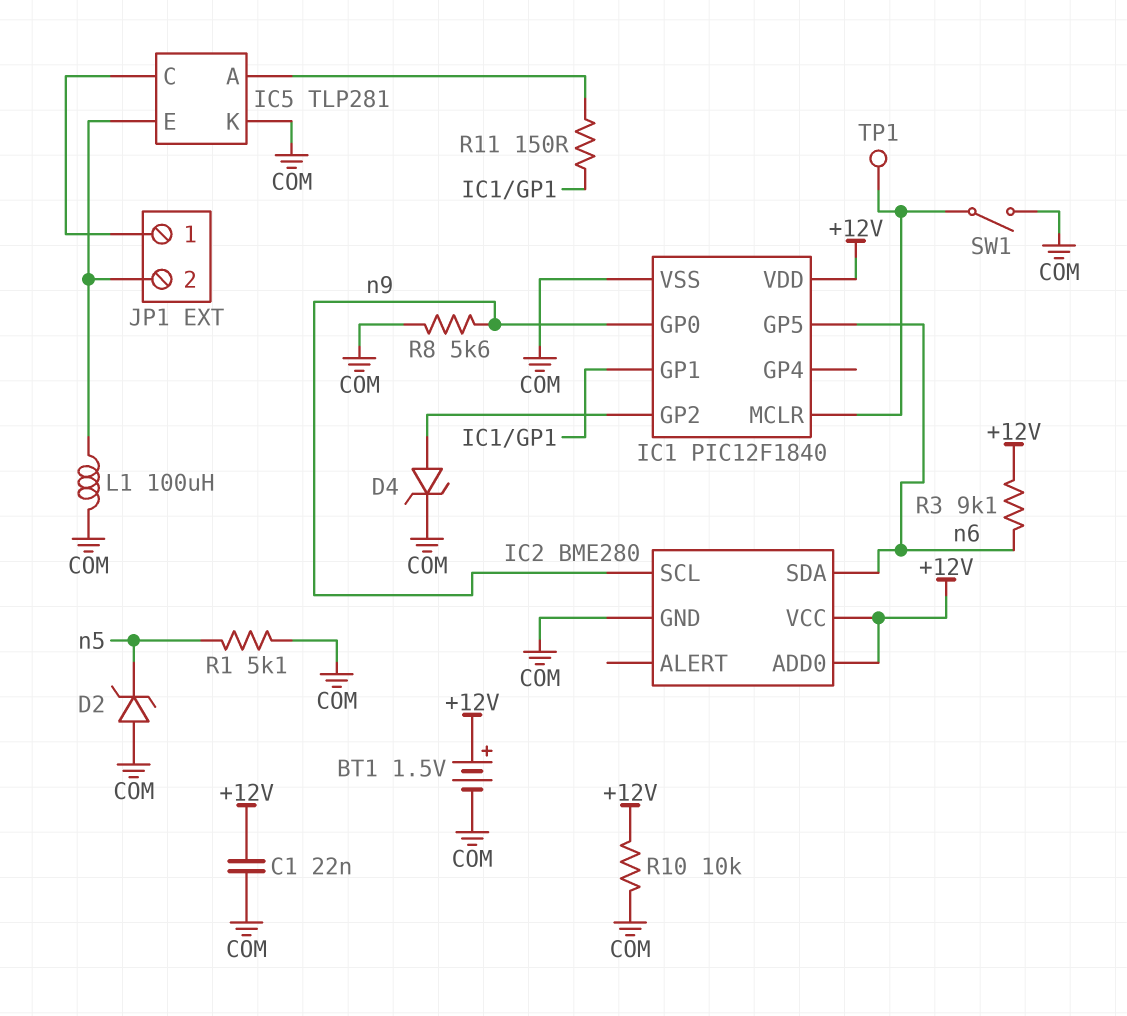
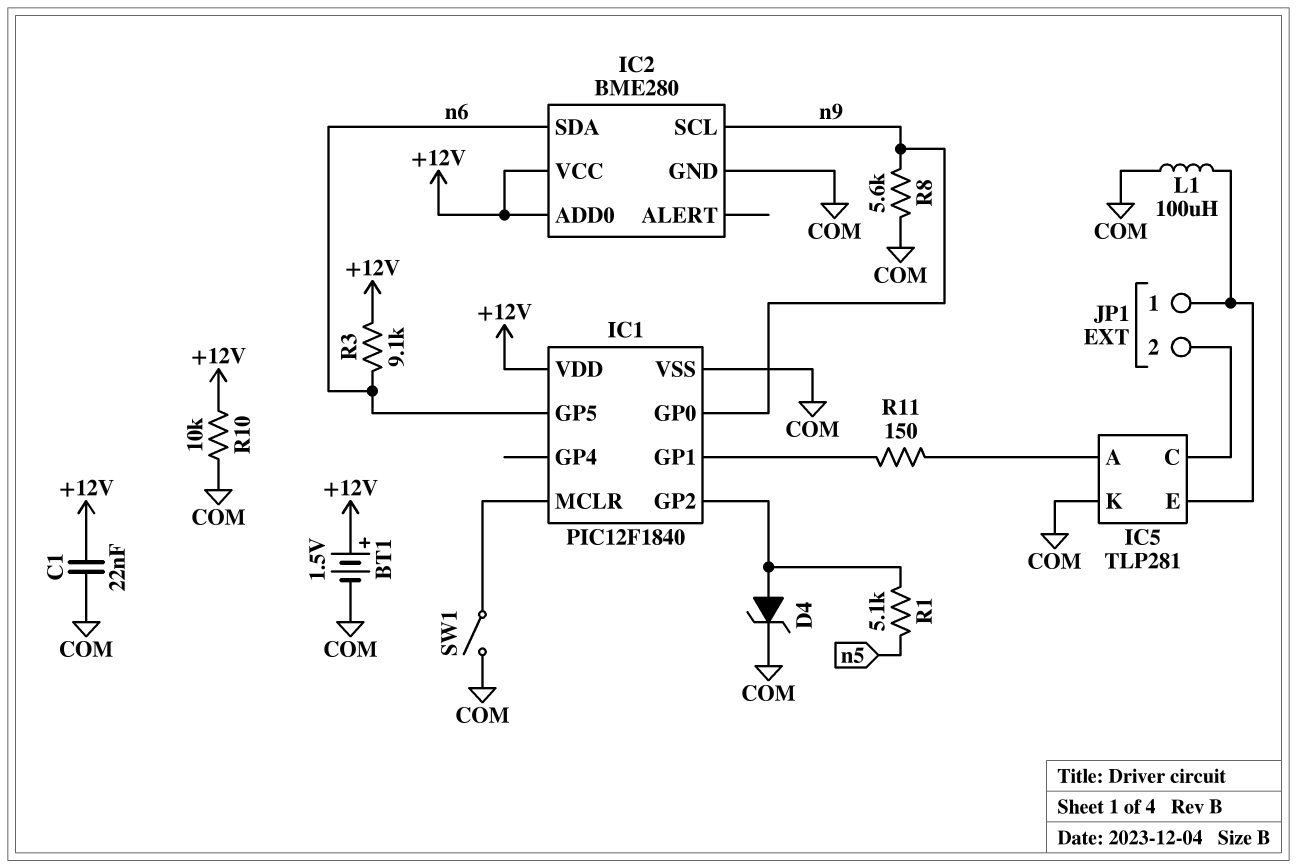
D2: zener (A COM, K n5) -> none
JP1 pin 1: IC5/C -> IC5/E
JP1 pin 2: IC5/E -> IC5/C
R1: 5.1k (COM, n5) -> 5.1k (IC1/GP2, n5)
TP1: test point (IC1/MCLR) -> none

